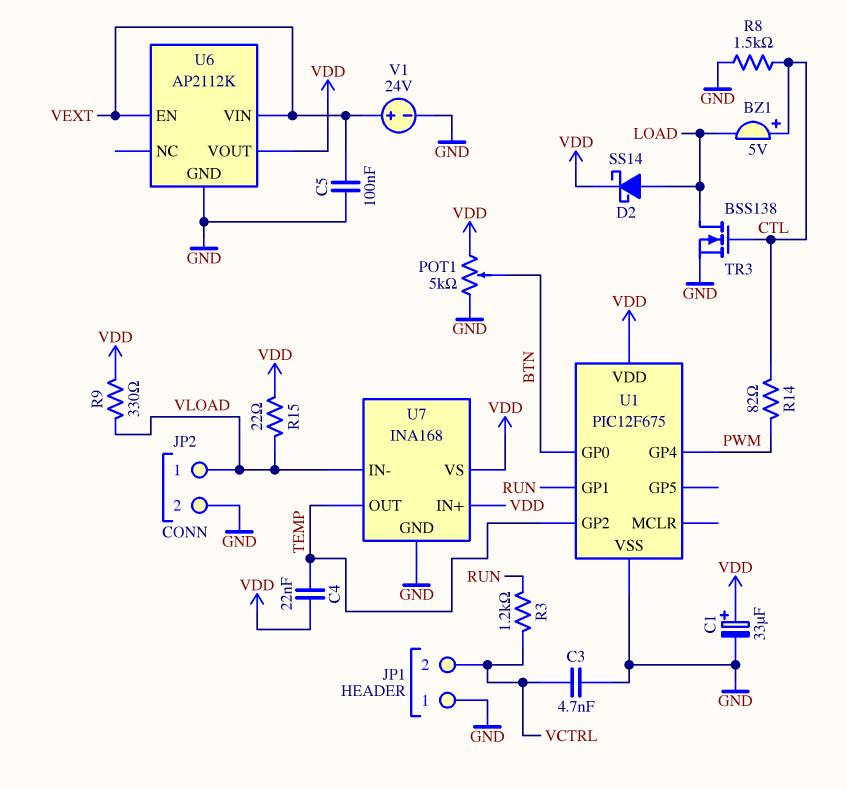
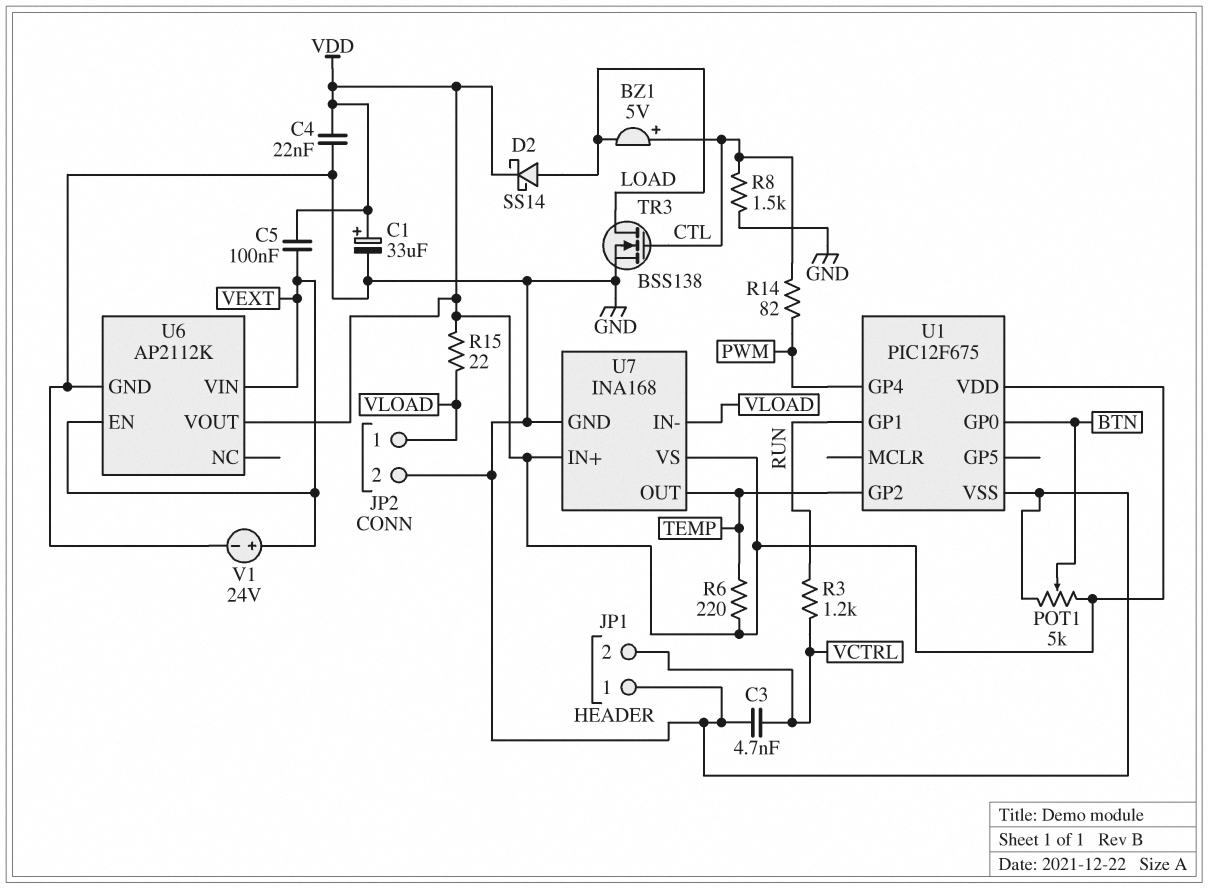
C4: 22nF (TEMP, VDD) -> 22nF (GND, VDD)
C5: 100nF (GND, VEXT) -> 100nF (VDD, VEXT)
R6: none -> 220 (TEMP, VDD)
R9: 330 (VDD, VLOAD) -> none

